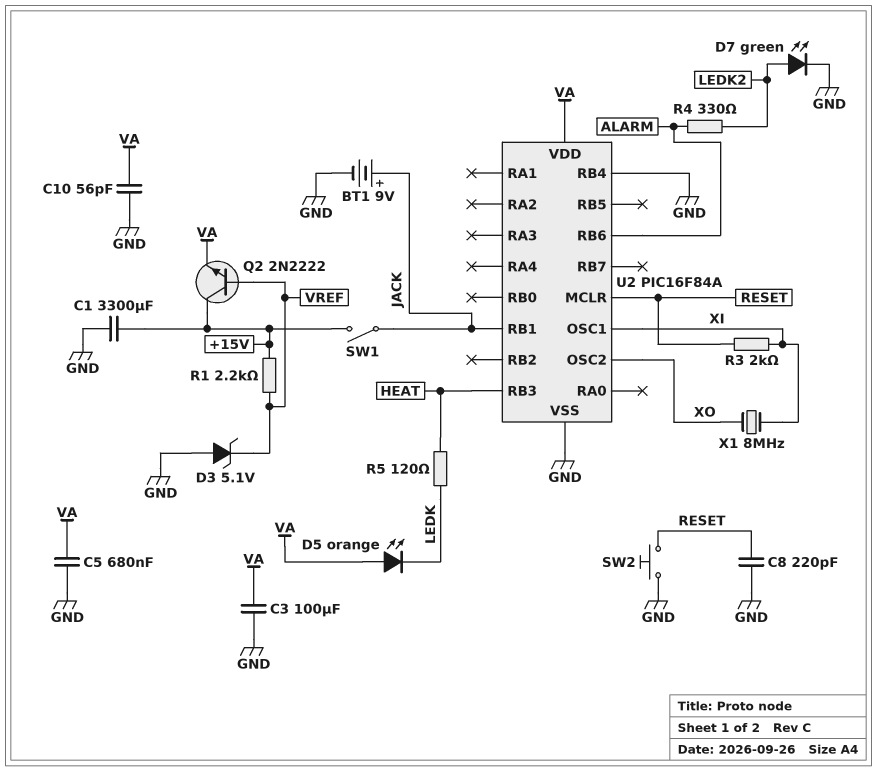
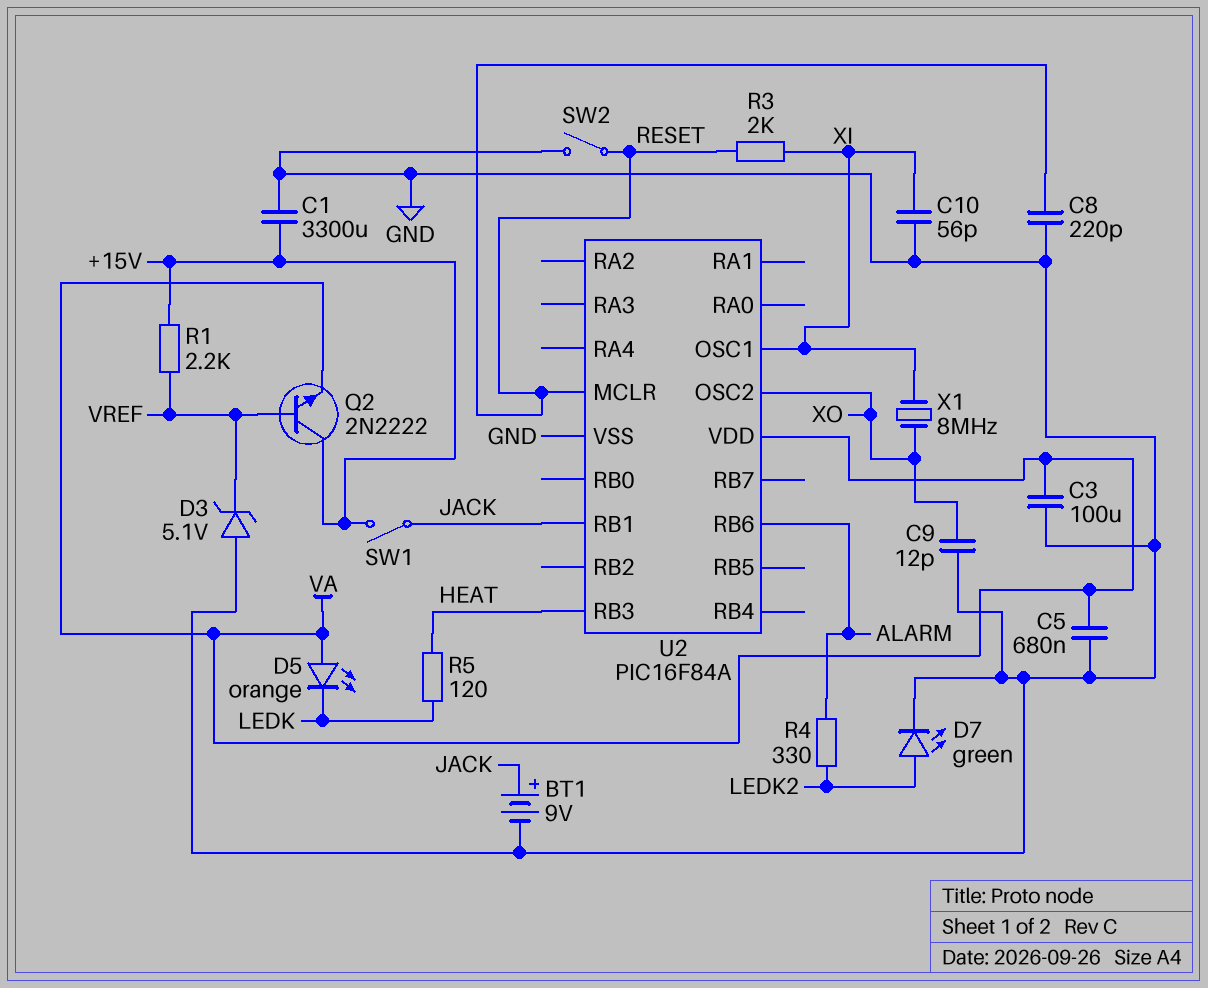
C9: none -> 12pF (GND, XO)
C10: 56pF (GND, VA) -> 56pF (GND, XI)
SW2: button (GND, RESET) -> switch (GND, RESET)
U2 pin RB4: GND -> none

